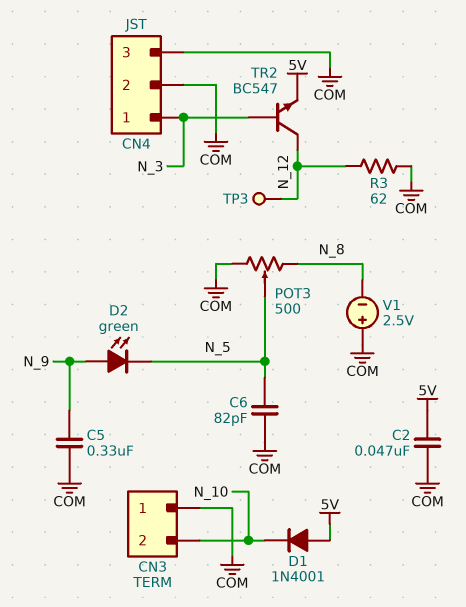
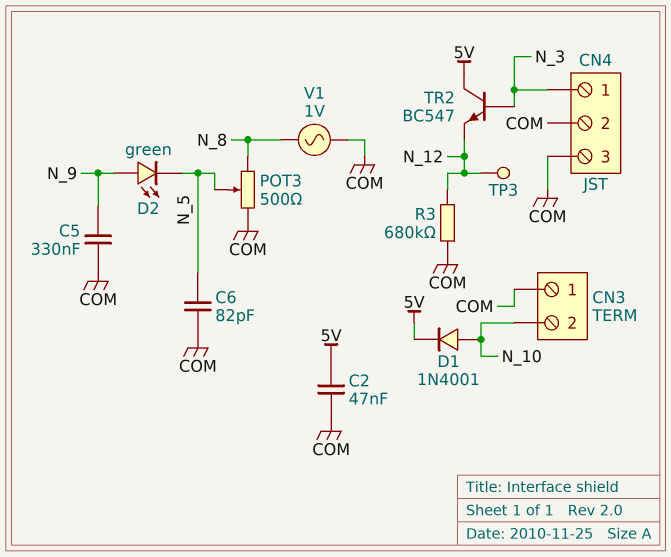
D1: diode 1N4001 (A 5V, K N_10) -> diode 1N4001 (A N_10, K 5V)
R3: 62 (COM, N_12) -> 680k (COM, N_12)
TR2: NPN BC547 (B N_3, C N_12, E 5V) -> NPN BC547 (B N_3, C 5V, E N_12)
V1: 2.5V (plus COM, minus N_8) -> AC 1V (COM, N_8)

